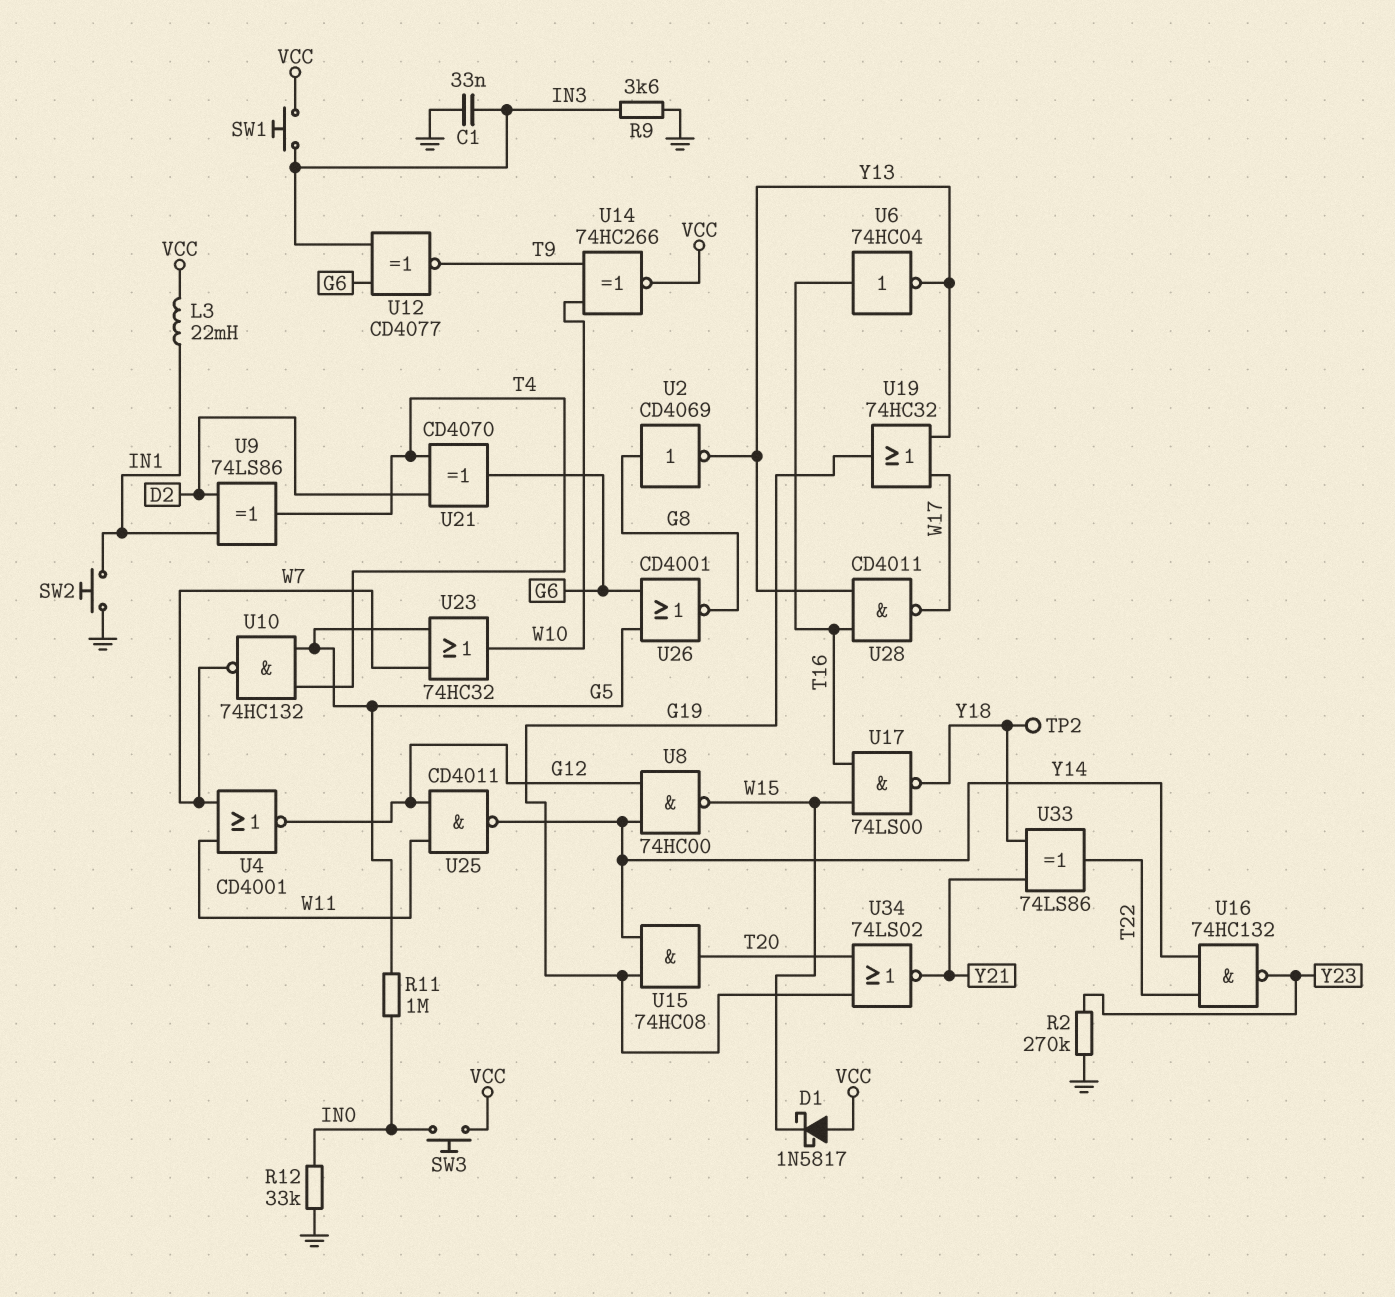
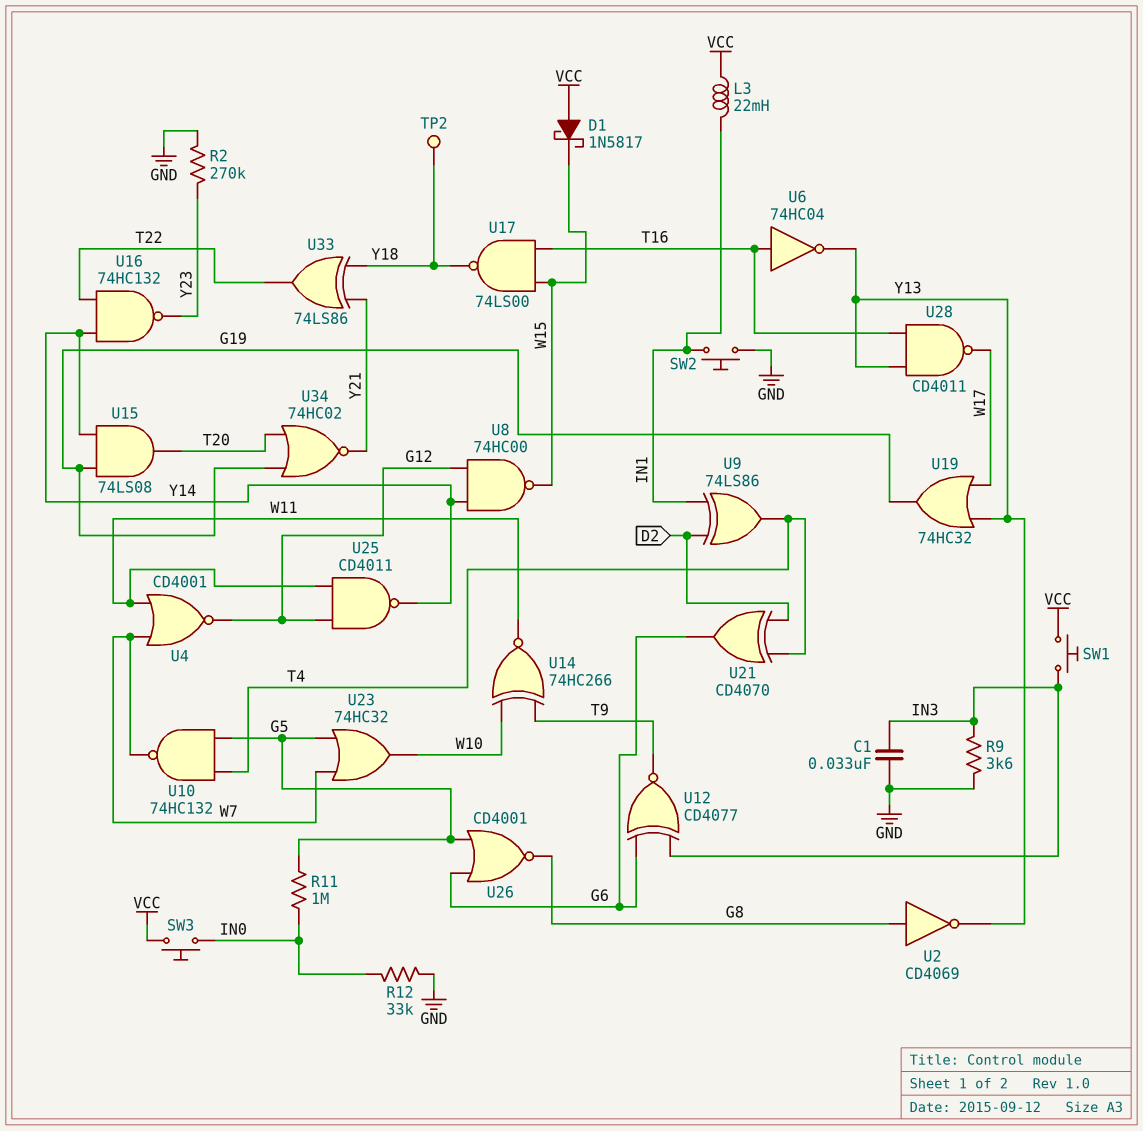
U14: XNOR 74HC266 (in T9, in W10, out VCC) -> XNOR 74HC266 (in T9, in W10, out W11)
U15: AND 74HC08 (in G19, in Y14, out T20) -> AND 74LS08 (in G19, in Y14, out T20)
U34: NOR 74LS02 (in G19, in T20, out Y21) -> NOR 74HC02 (in G19, in T20, out Y21)

